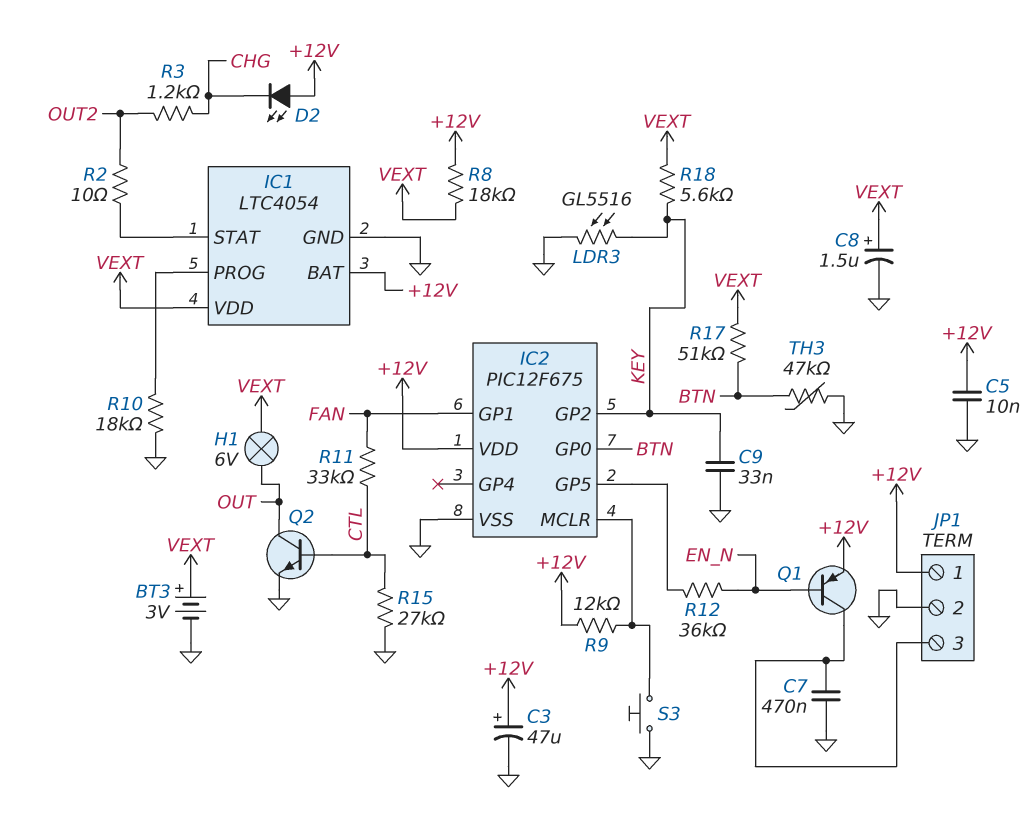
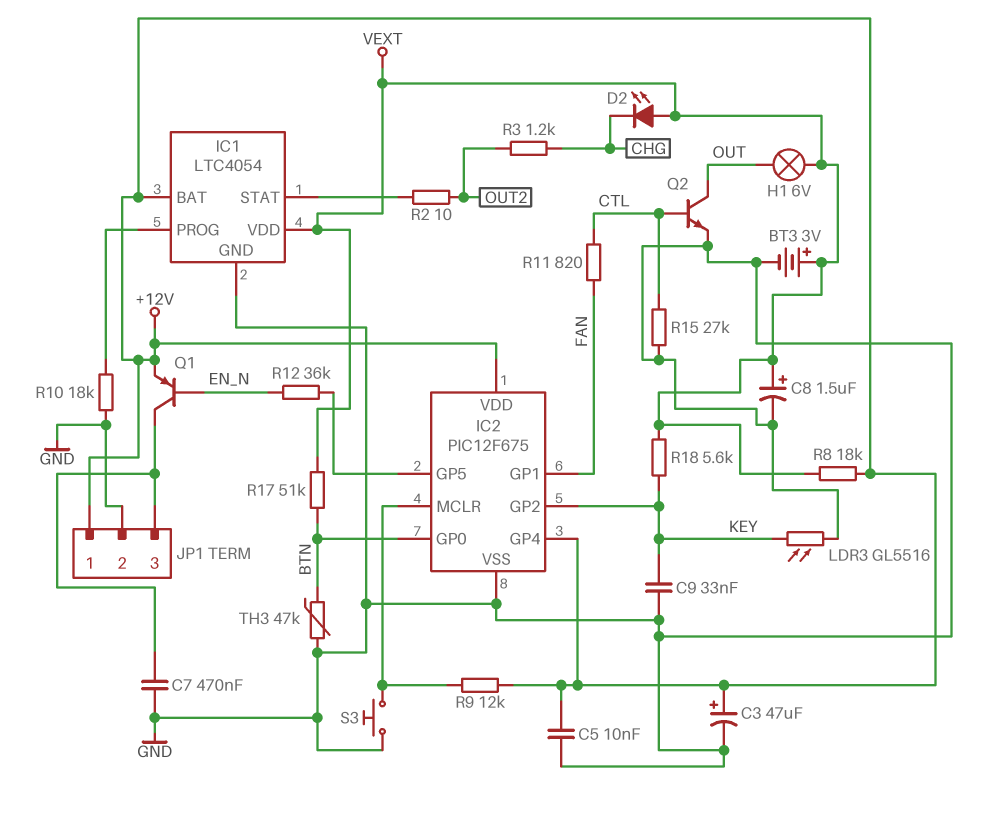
D2: LED (A +12V, K CHG) -> LED (A VEXT, K CHG)
IC2 pin GP4: none -> +12V
R11: 33k (CTL, FAN) -> 820 (CTL, FAN)

